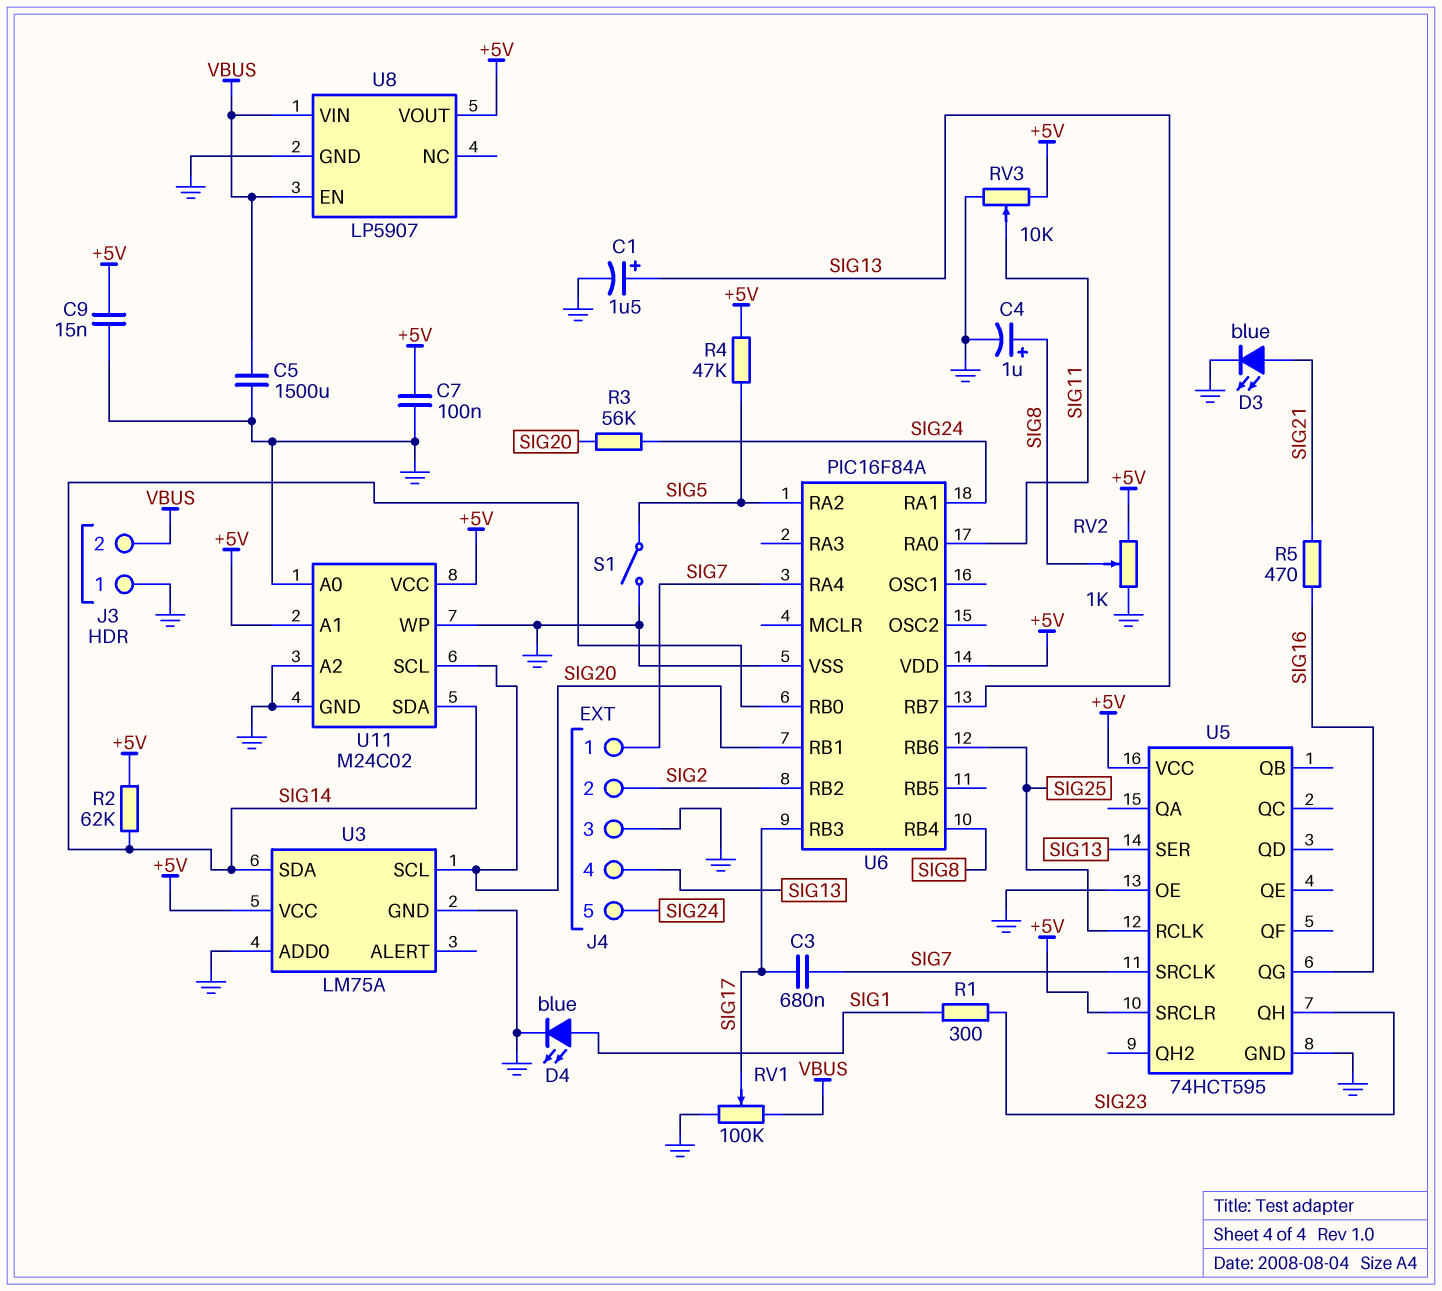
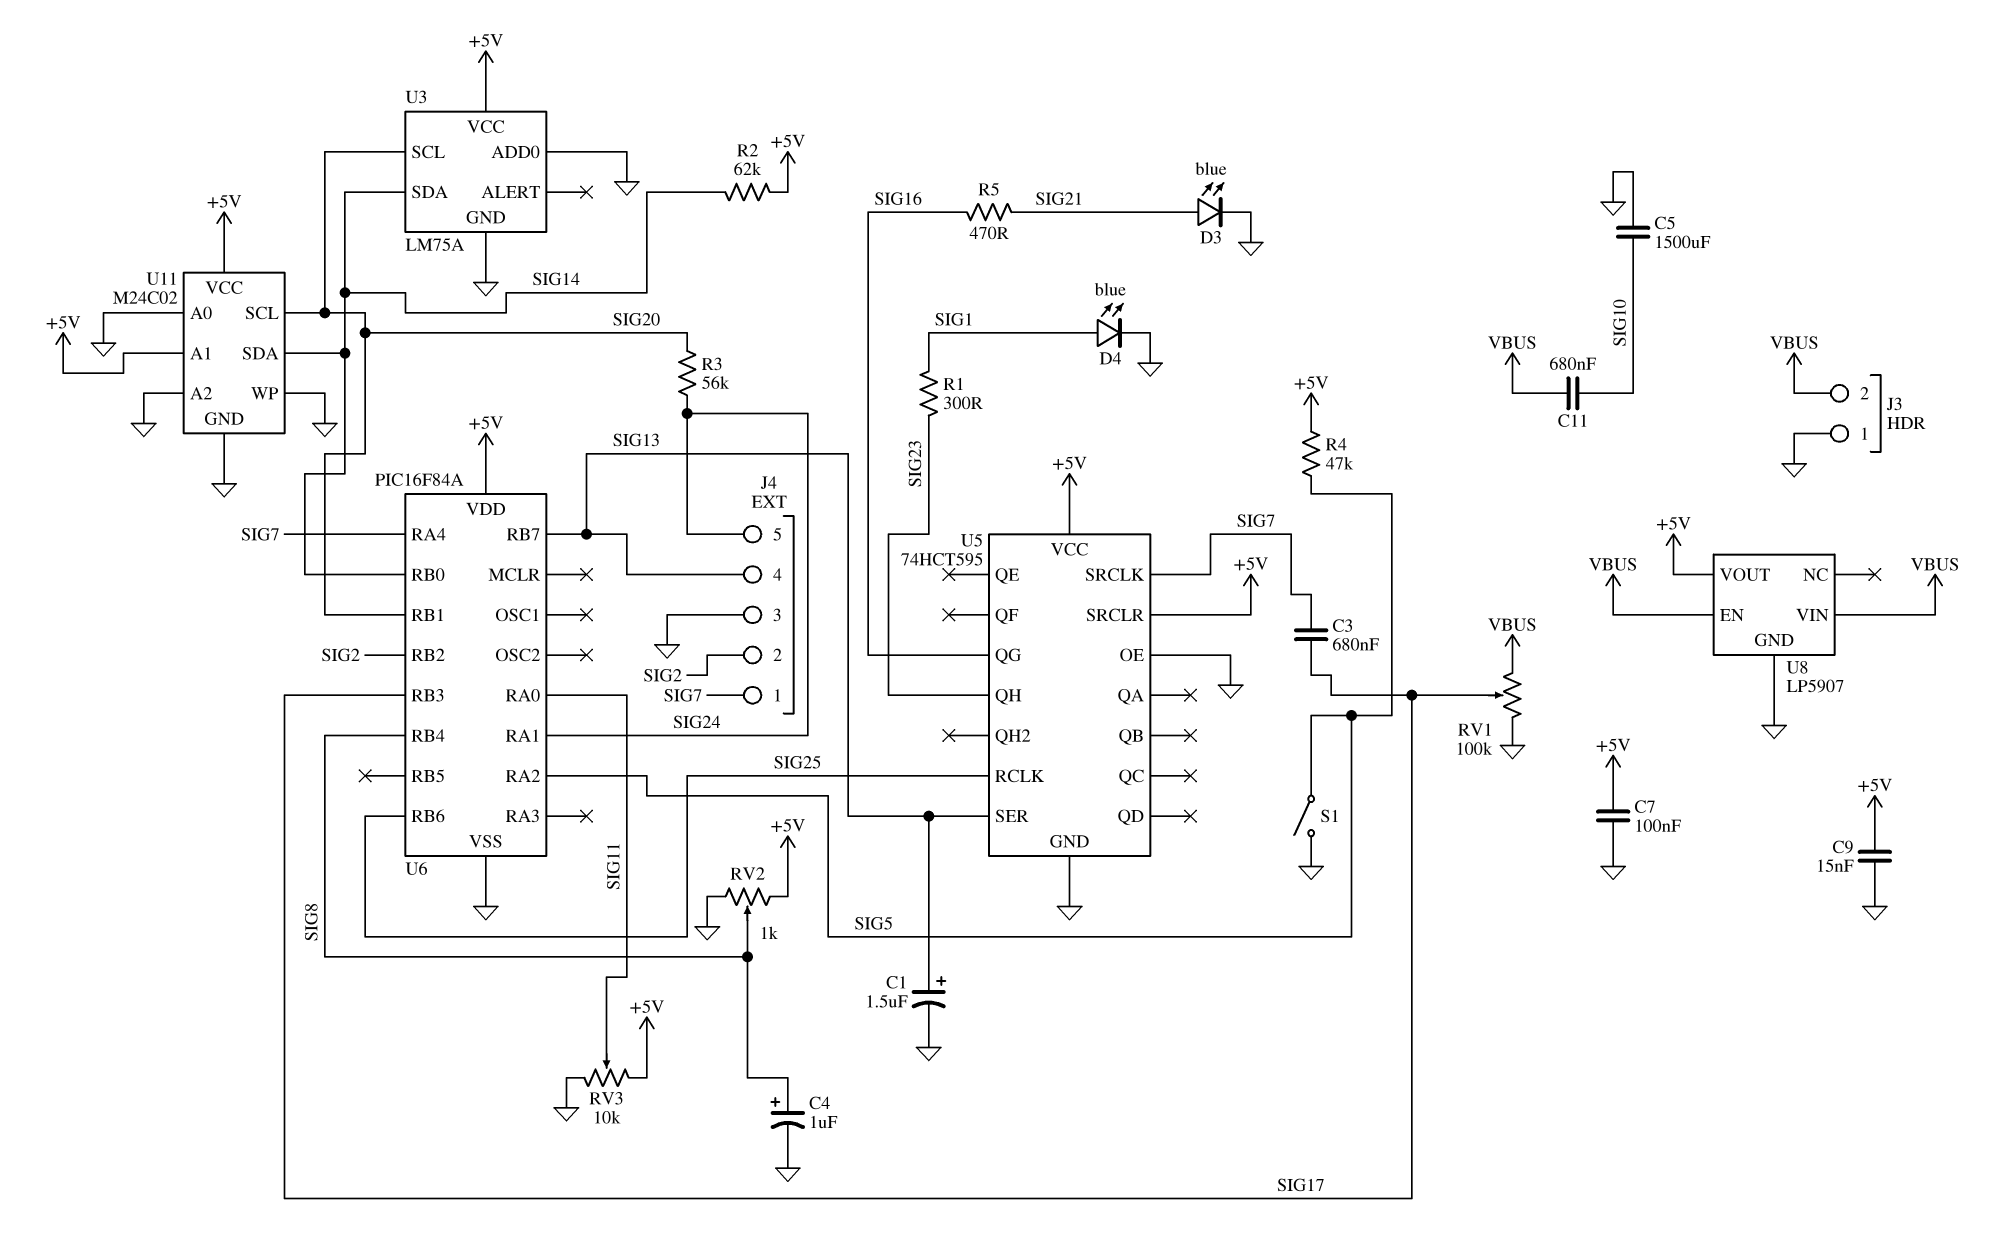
C5: 1500uF (GND, VBUS) -> 1500uF (GND, SIG10)
C11: none -> 680nF (SIG10, VBUS)

